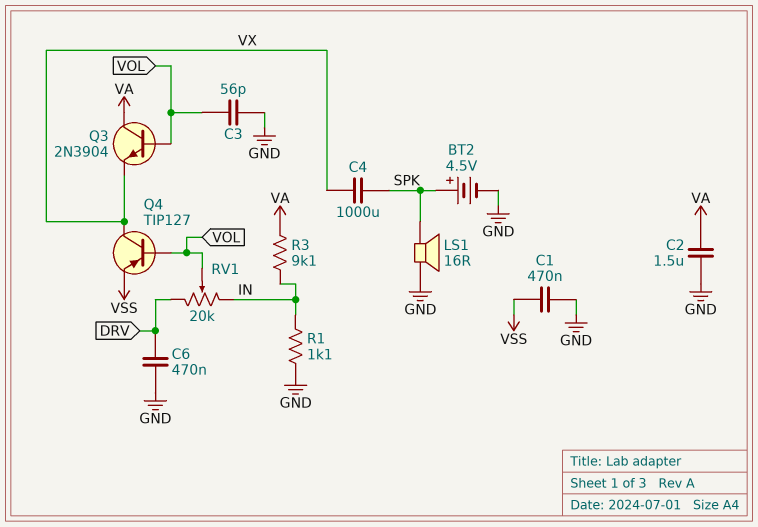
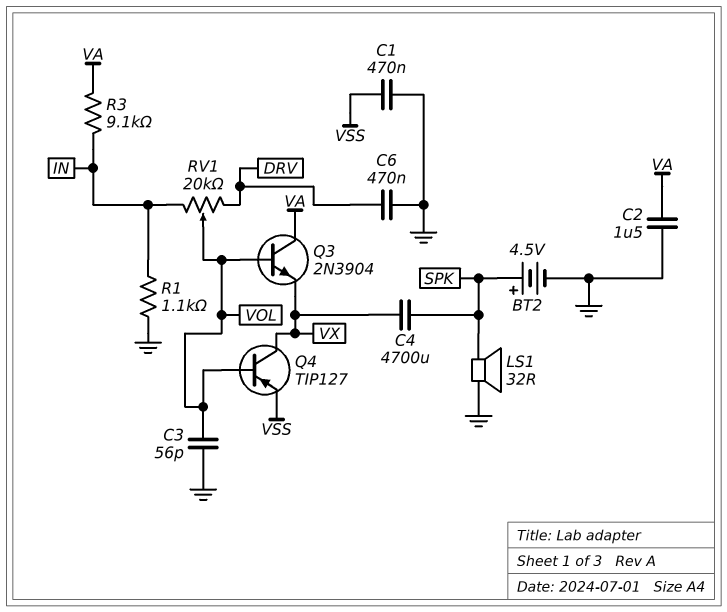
C4: 1000uF (SPK, VX) -> 4700uF (SPK, VX)
LS1: speaker 16R (GND, SPK) -> speaker 32R (GND, SPK)

